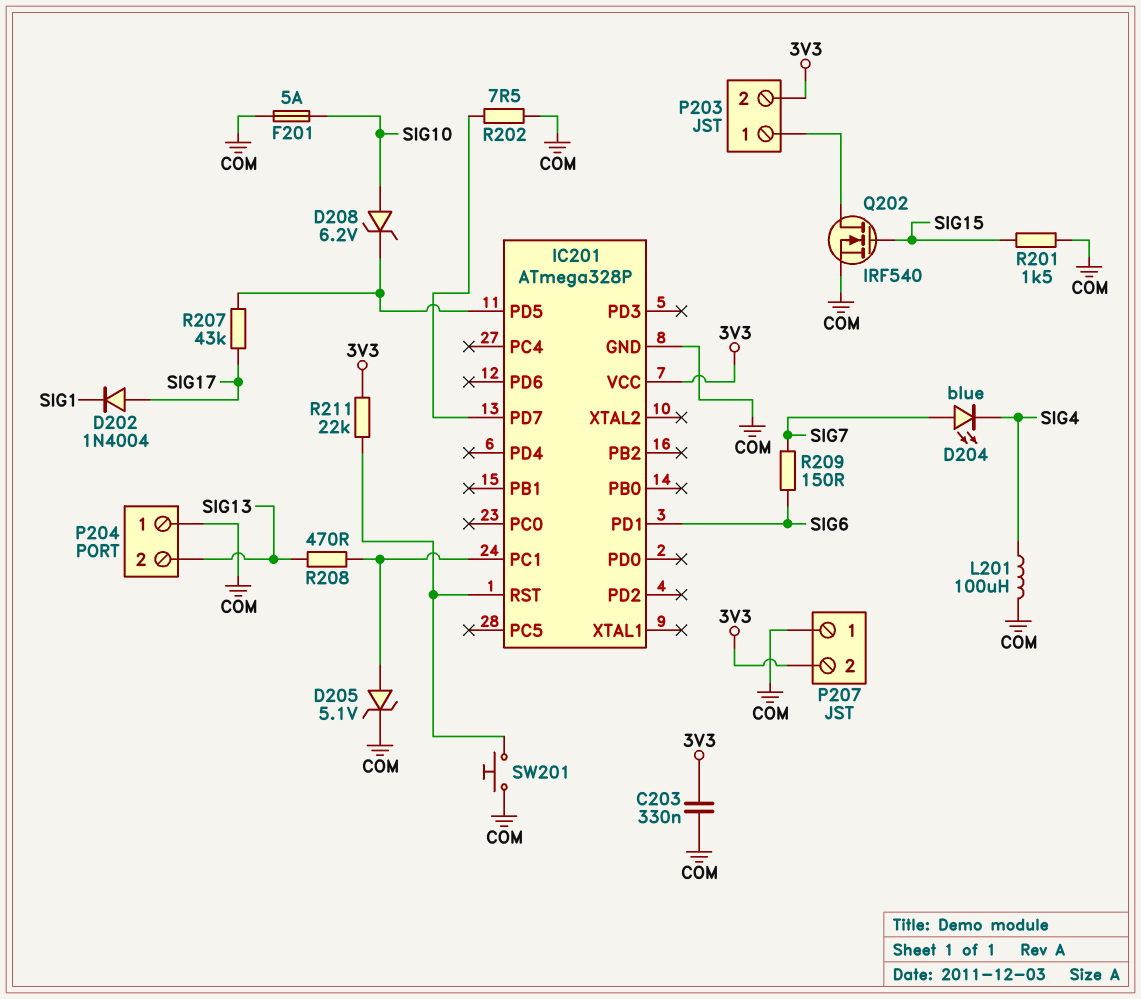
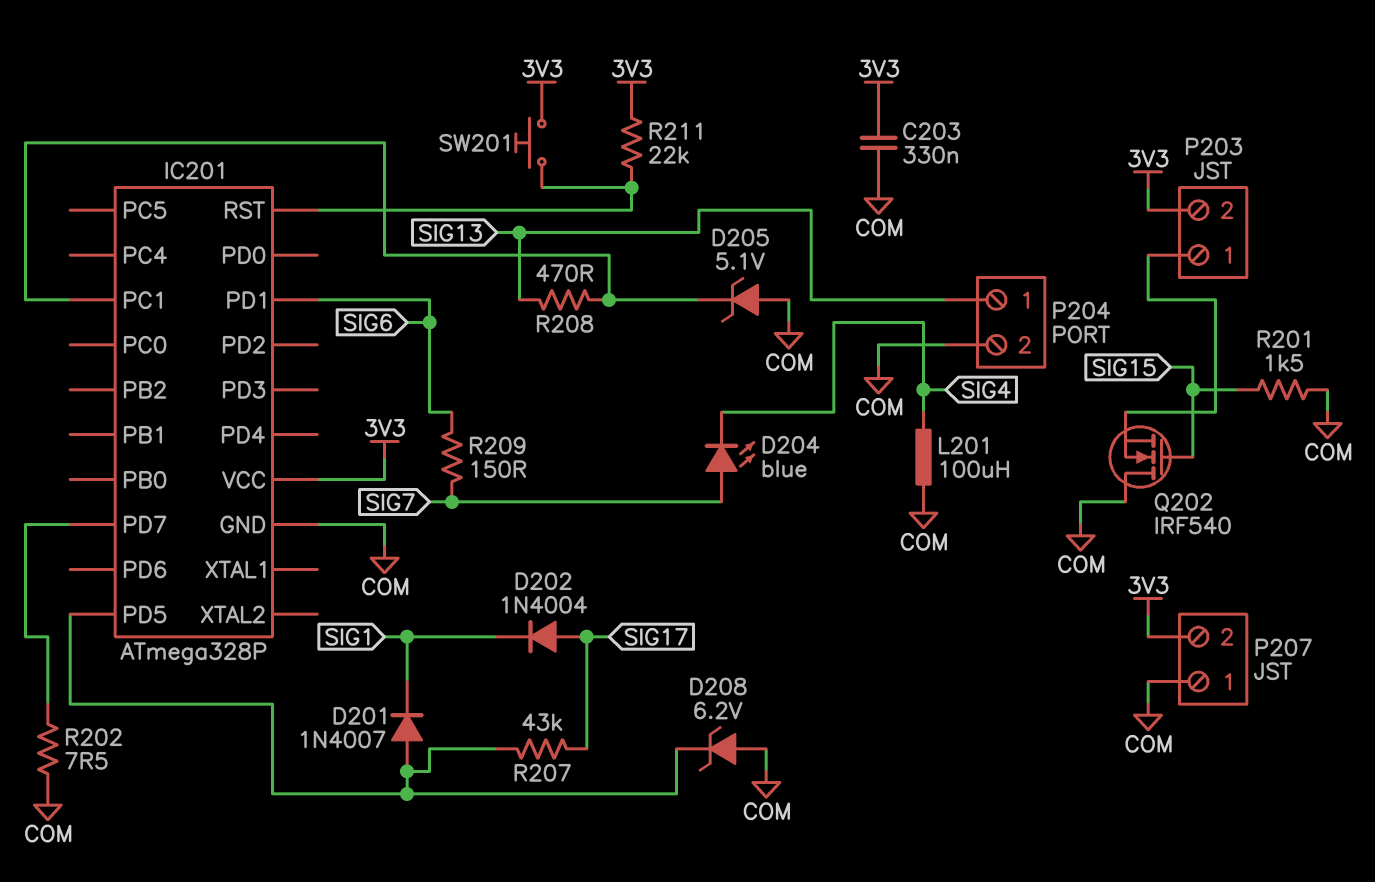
D201: none -> diode 1N4007 (A IC201/PD5, K SIG1)
D205: zener 5.1V (A IC201/PC1, K COM) -> zener 5.1V (A COM, K IC201/PC1)
D208: zener 6.2V (A SIG10, K IC201/PD5) -> zener 6.2V (A COM, K IC201/PD5)
F201: 5A (COM, SIG10) -> none
P204 pin 1: COM -> SIG13
P204 pin 2: SIG13 -> COM
Q202: NMOS IRF540 (G SIG15, D P203/1, S COM) -> NMOS IRF540 (G SIG15, D COM, S P203/1)
SW201: button (COM, IC201/RST) -> button (3V3, IC201/RST)

